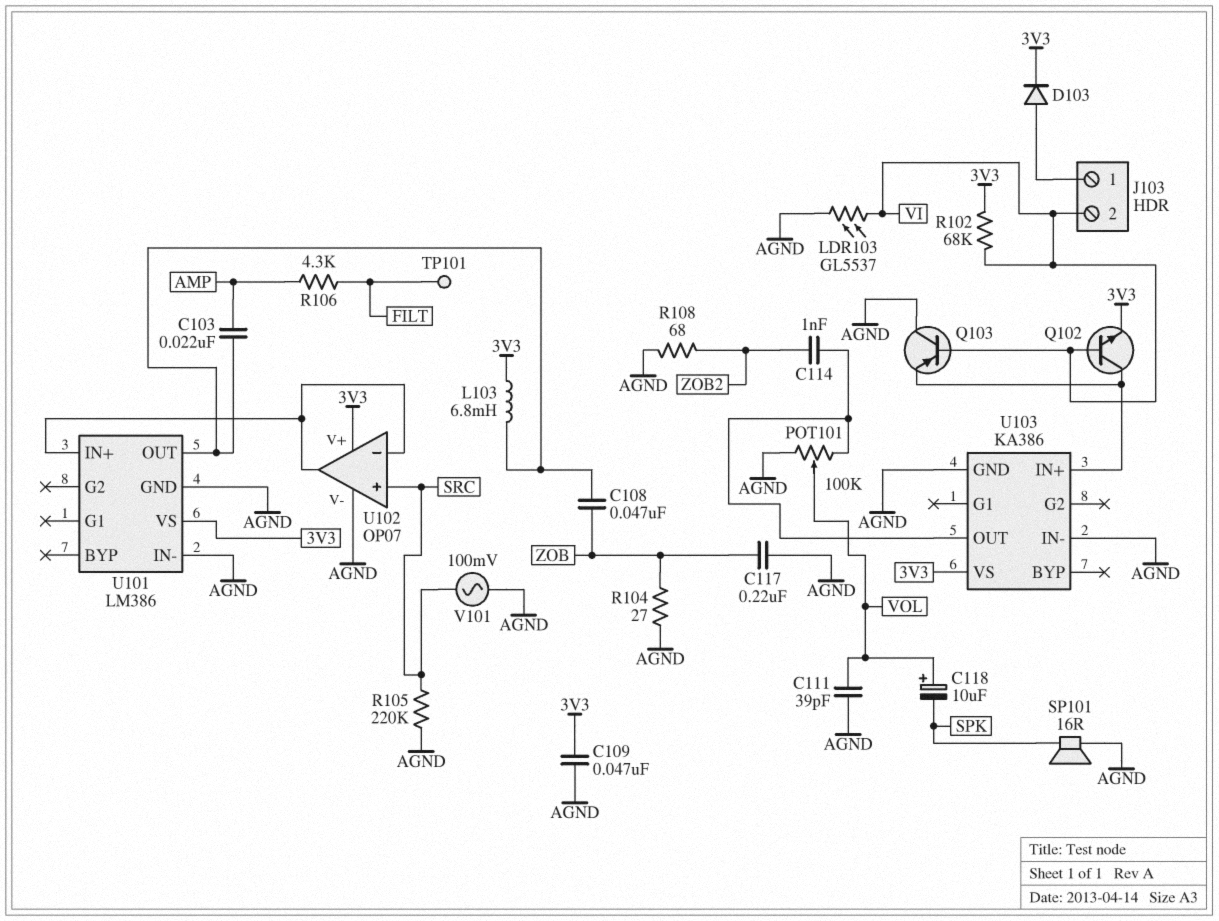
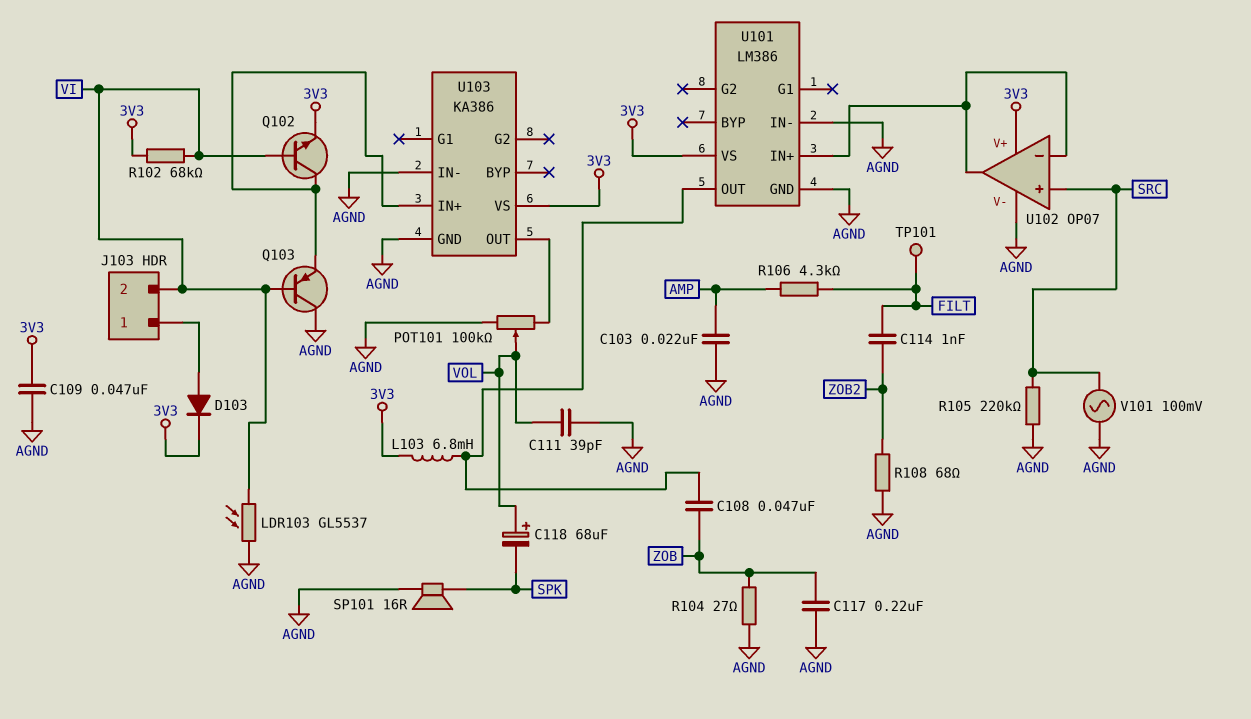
C103: 22nF (AMP, U101/OUT) -> 22nF (AGND, AMP)
C114: 1nF (U103/OUT, ZOB2) -> 1nF (FILT, ZOB2)
C118: 10uF (plus VOL, minus SPK) -> 68uF (plus VOL, minus SPK)

